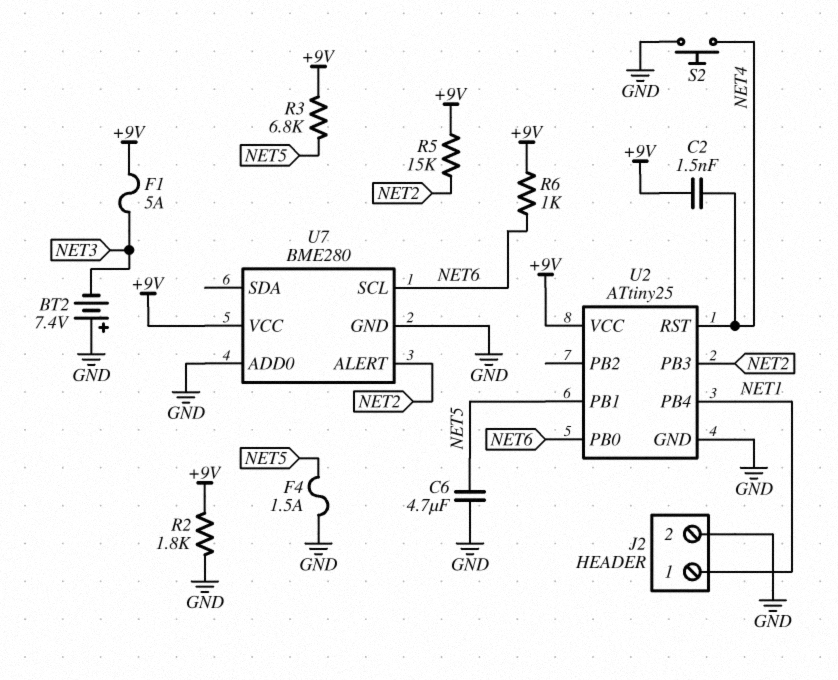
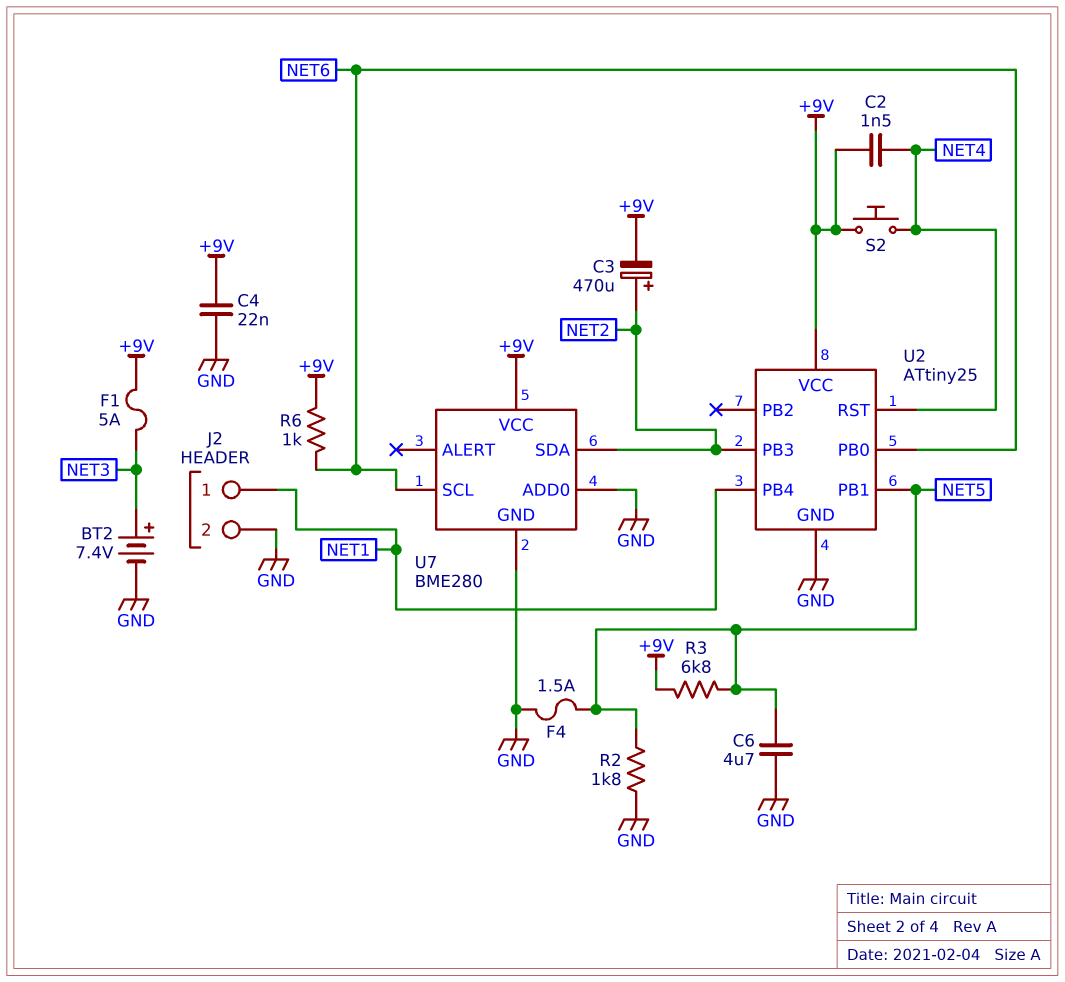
BT2: 7.4V (plus GND, minus NET3) -> 7.4V (plus NET3, minus GND)
C3: none -> 470uF (plus NET2, minus +9V)
C4: none -> 22nF (+9V, GND)
R2: 1.8k (+9V, GND) -> 1.8k (GND, NET5)
R5: 15k (+9V, NET2) -> none
S2: button (GND, NET4) -> button (+9V, NET4)
U7 pin ALERT: NET2 -> none
U7 pin SDA: none -> NET2

